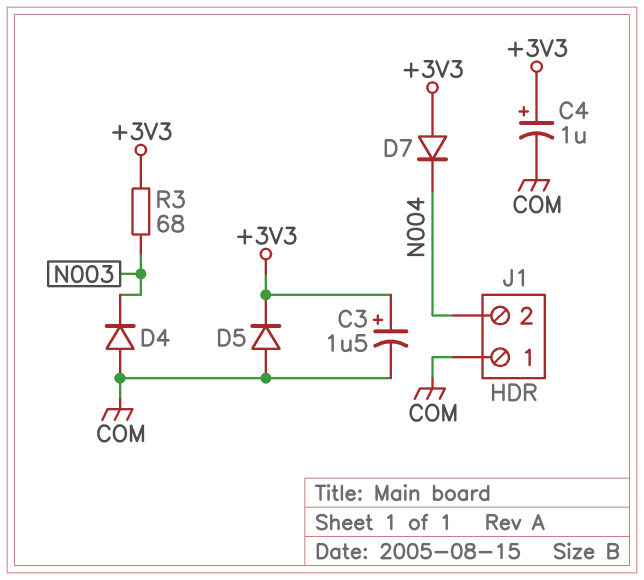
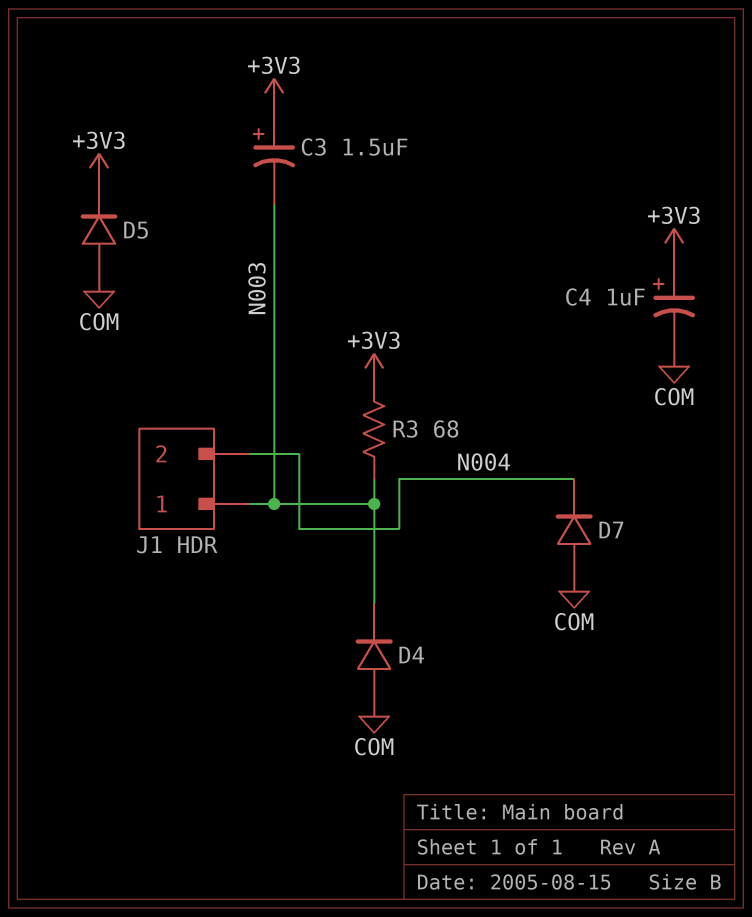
C3: 1.5uF (plus +3V3, minus COM) -> 1.5uF (plus +3V3, minus N003)
D7: diode (A +3V3, K N004) -> diode (A COM, K N004)
J1 pin 1: COM -> N003

